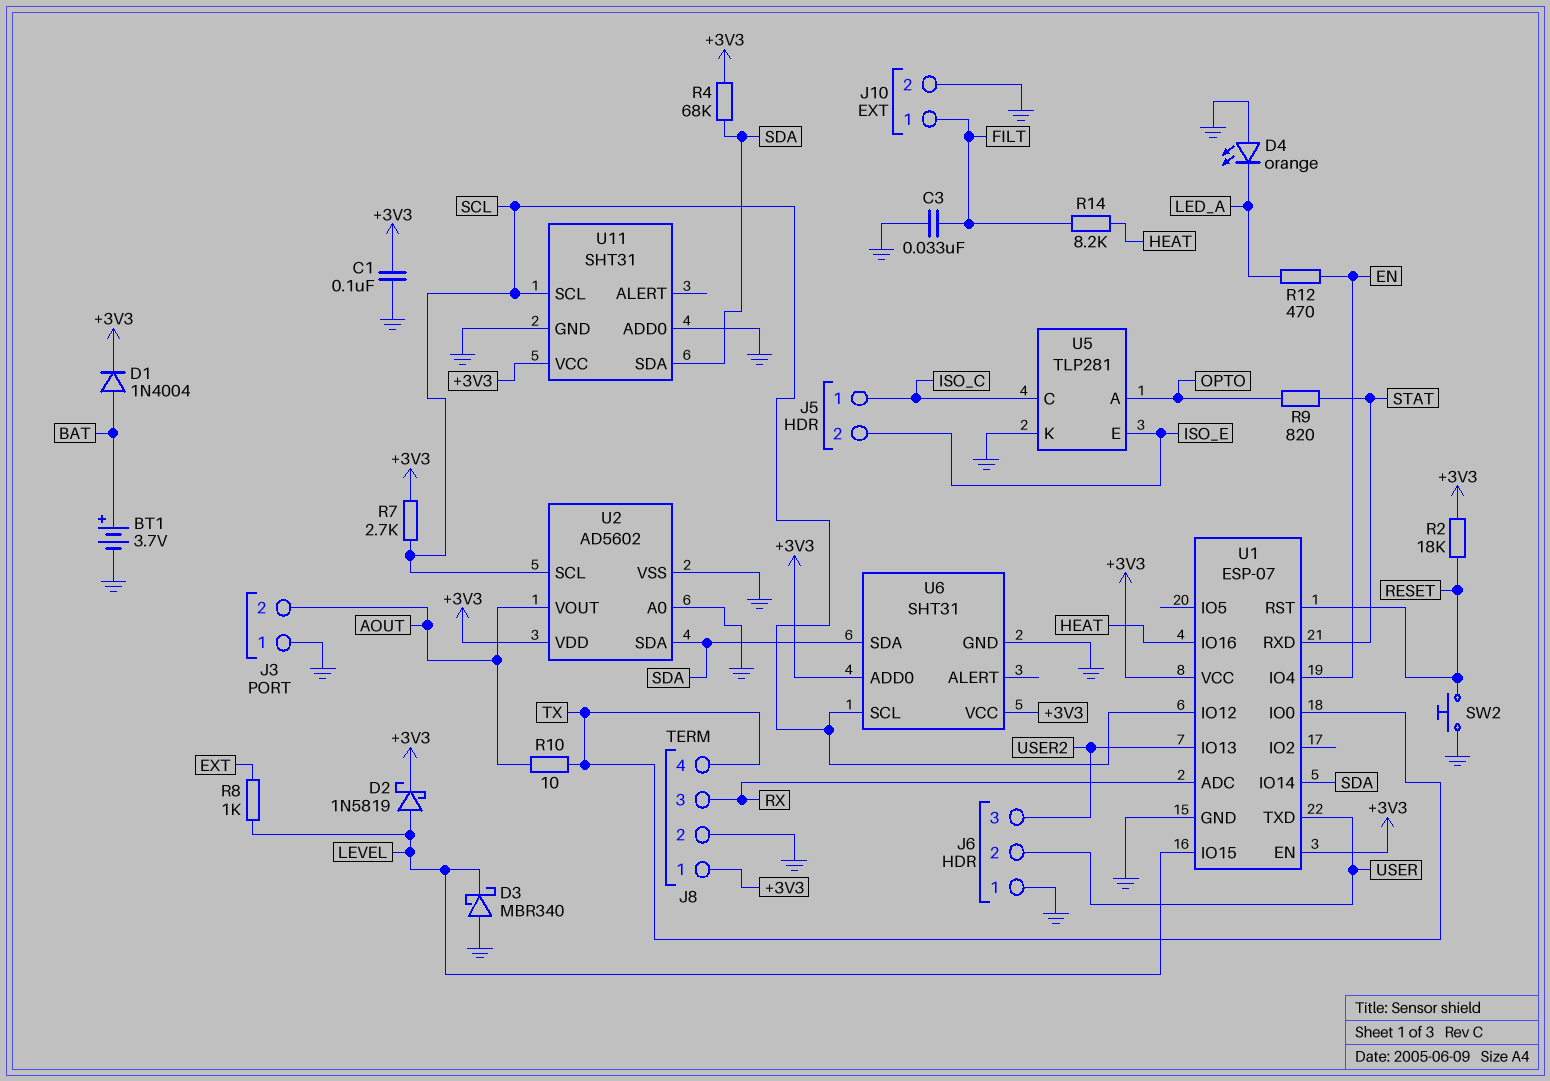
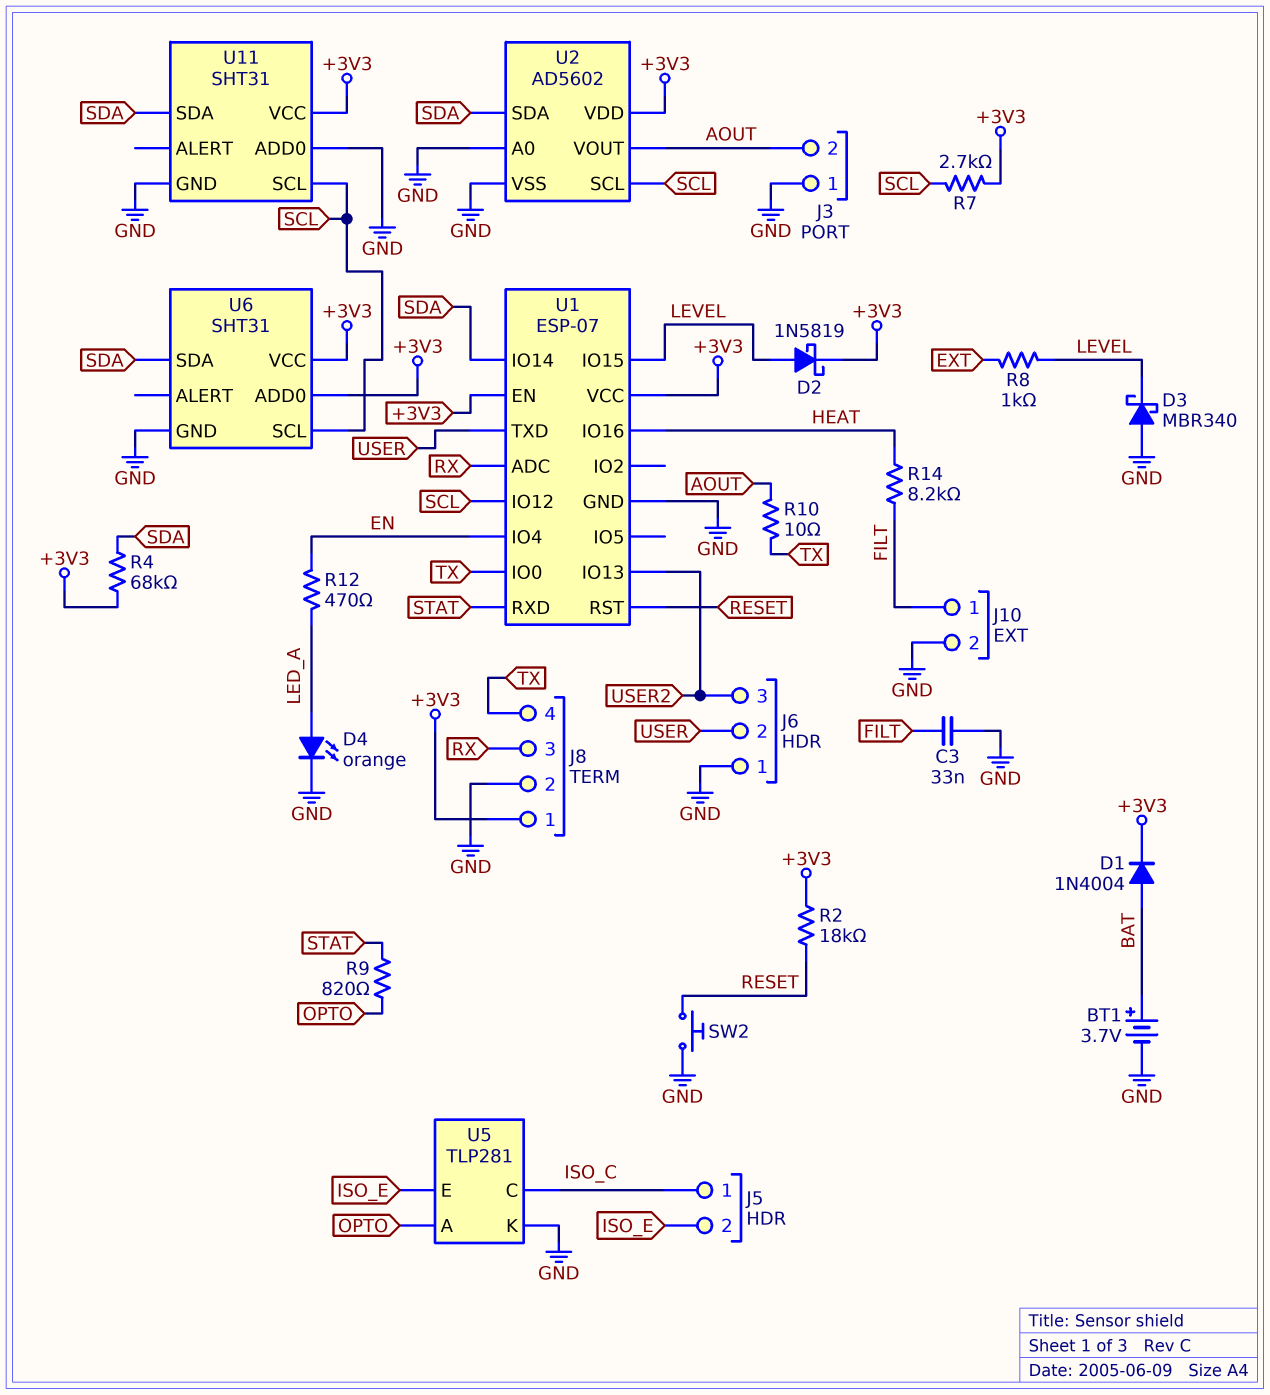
C1: 100nF (+3V3, GND) -> none
D4: LED orange (A GND, K LED_A) -> LED orange (A LED_A, K GND)

